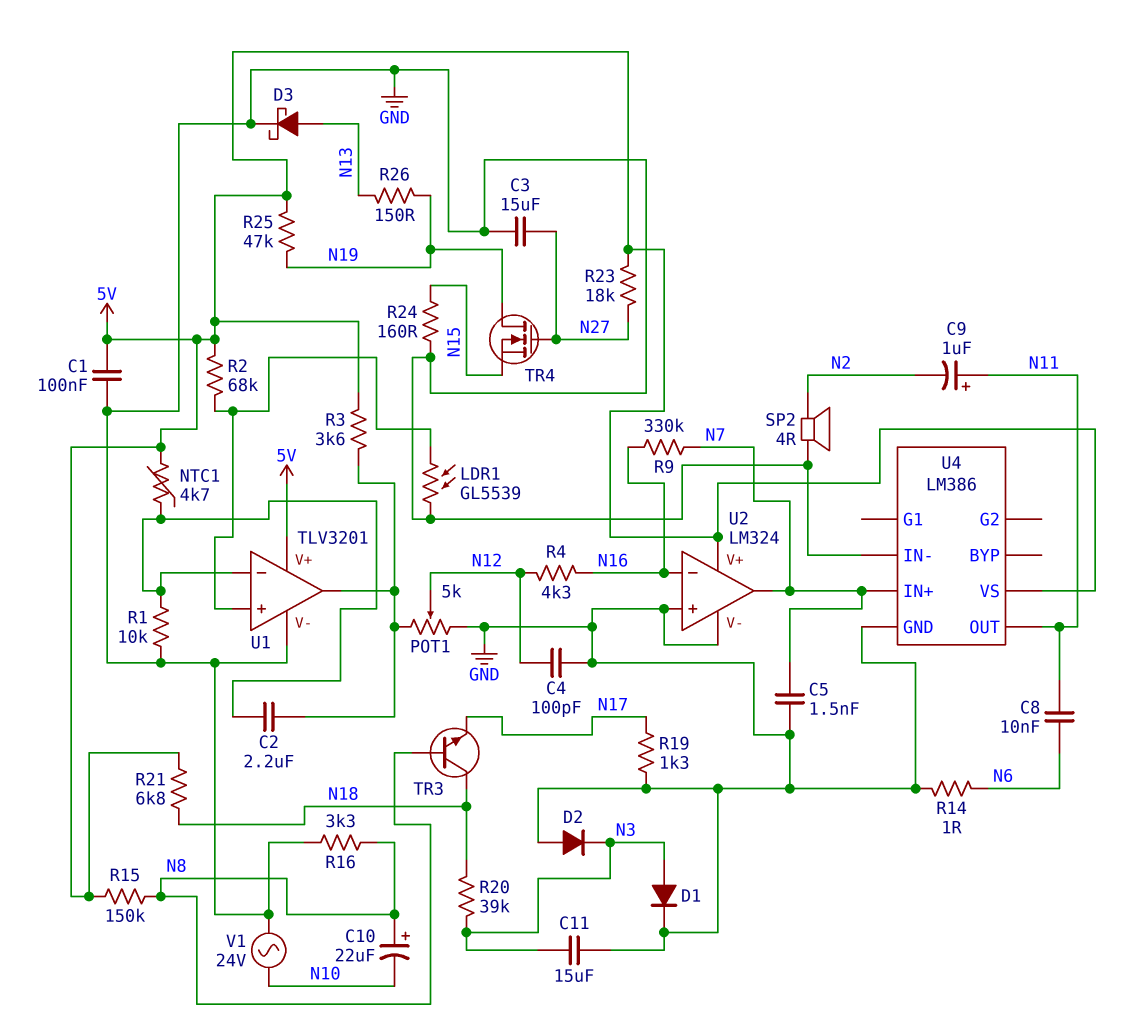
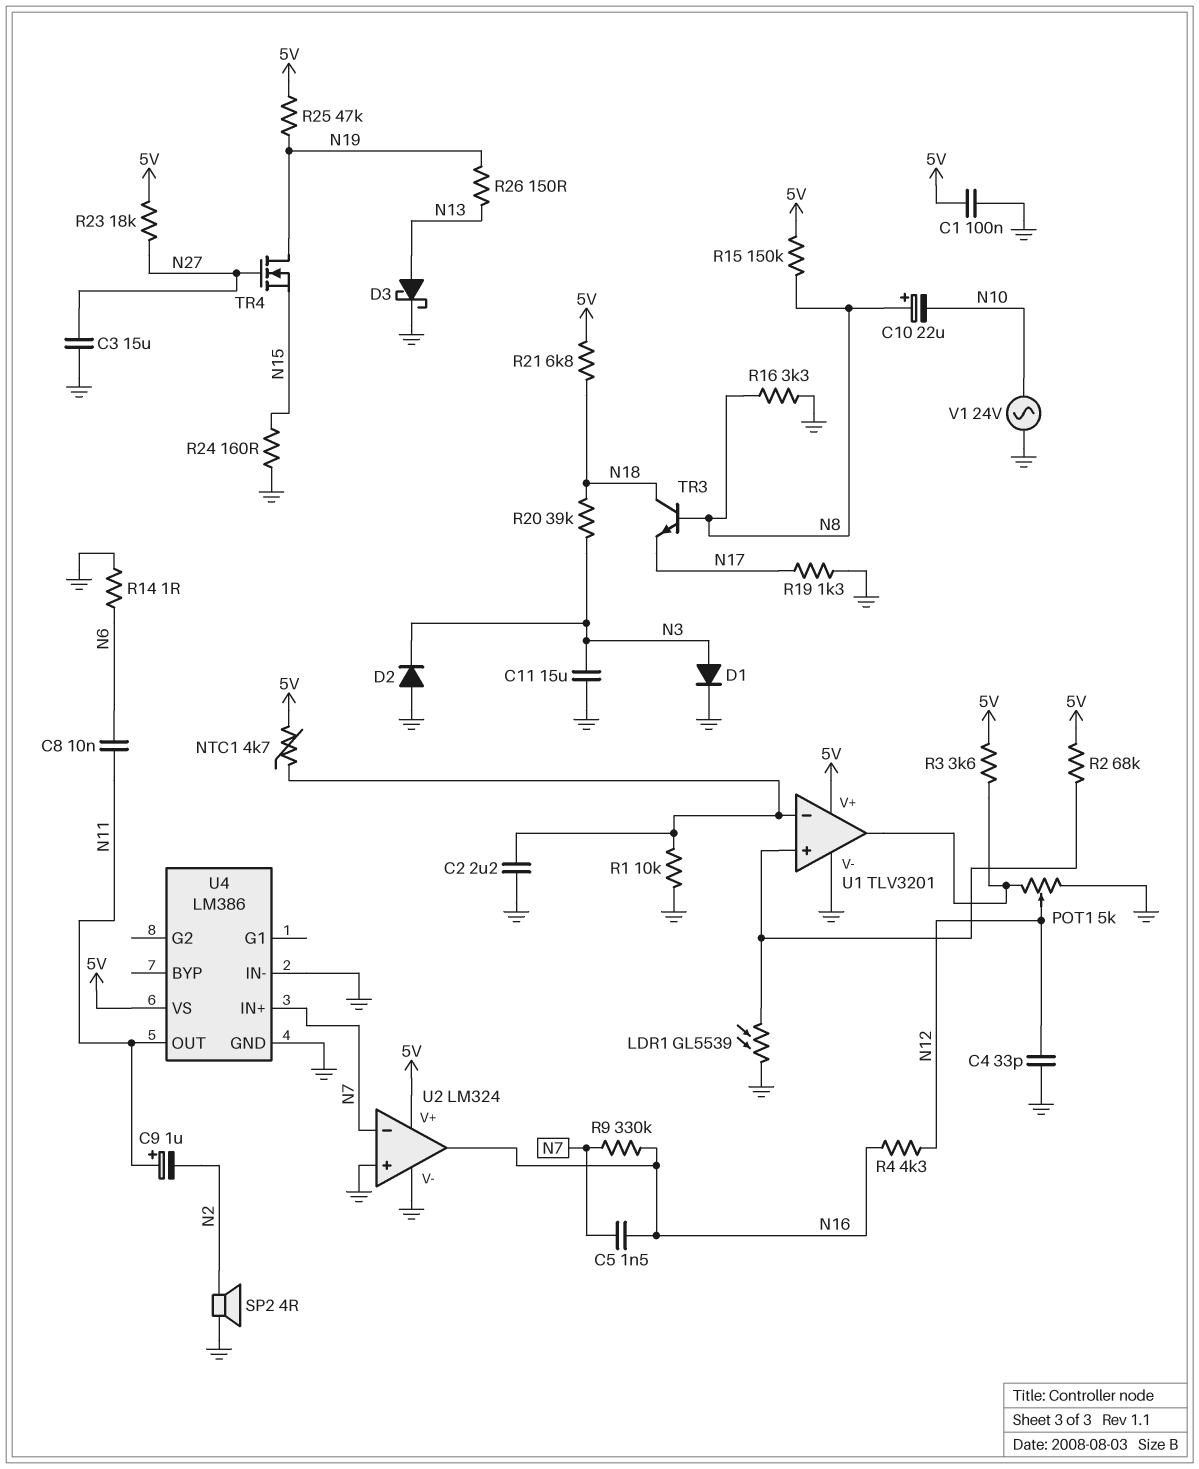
C2: 2.2uF (U1/in-, U1/out) -> 2.2uF (GND, U1/in-)
C4: 100pF (GND, N12) -> 33pF (GND, N12)
C5: 1.5nF (GND, N7) -> 1.5nF (N7, N16)
U2 pin in-: N16 -> N7
U2 pin out: N7 -> N16

